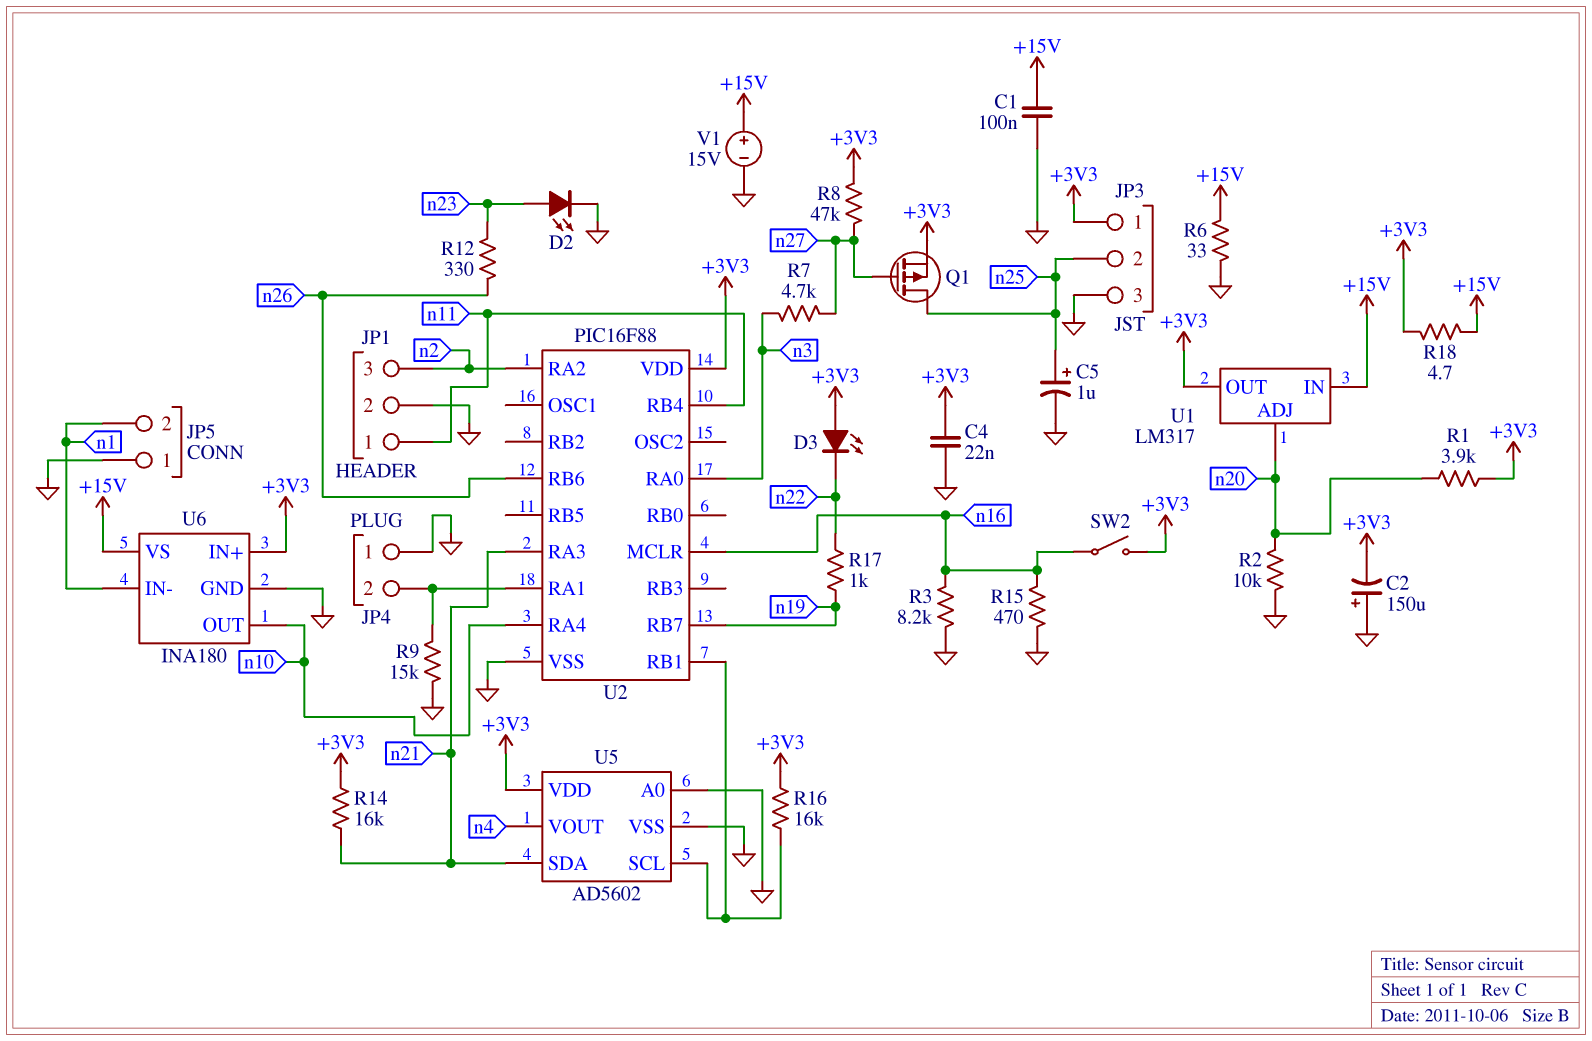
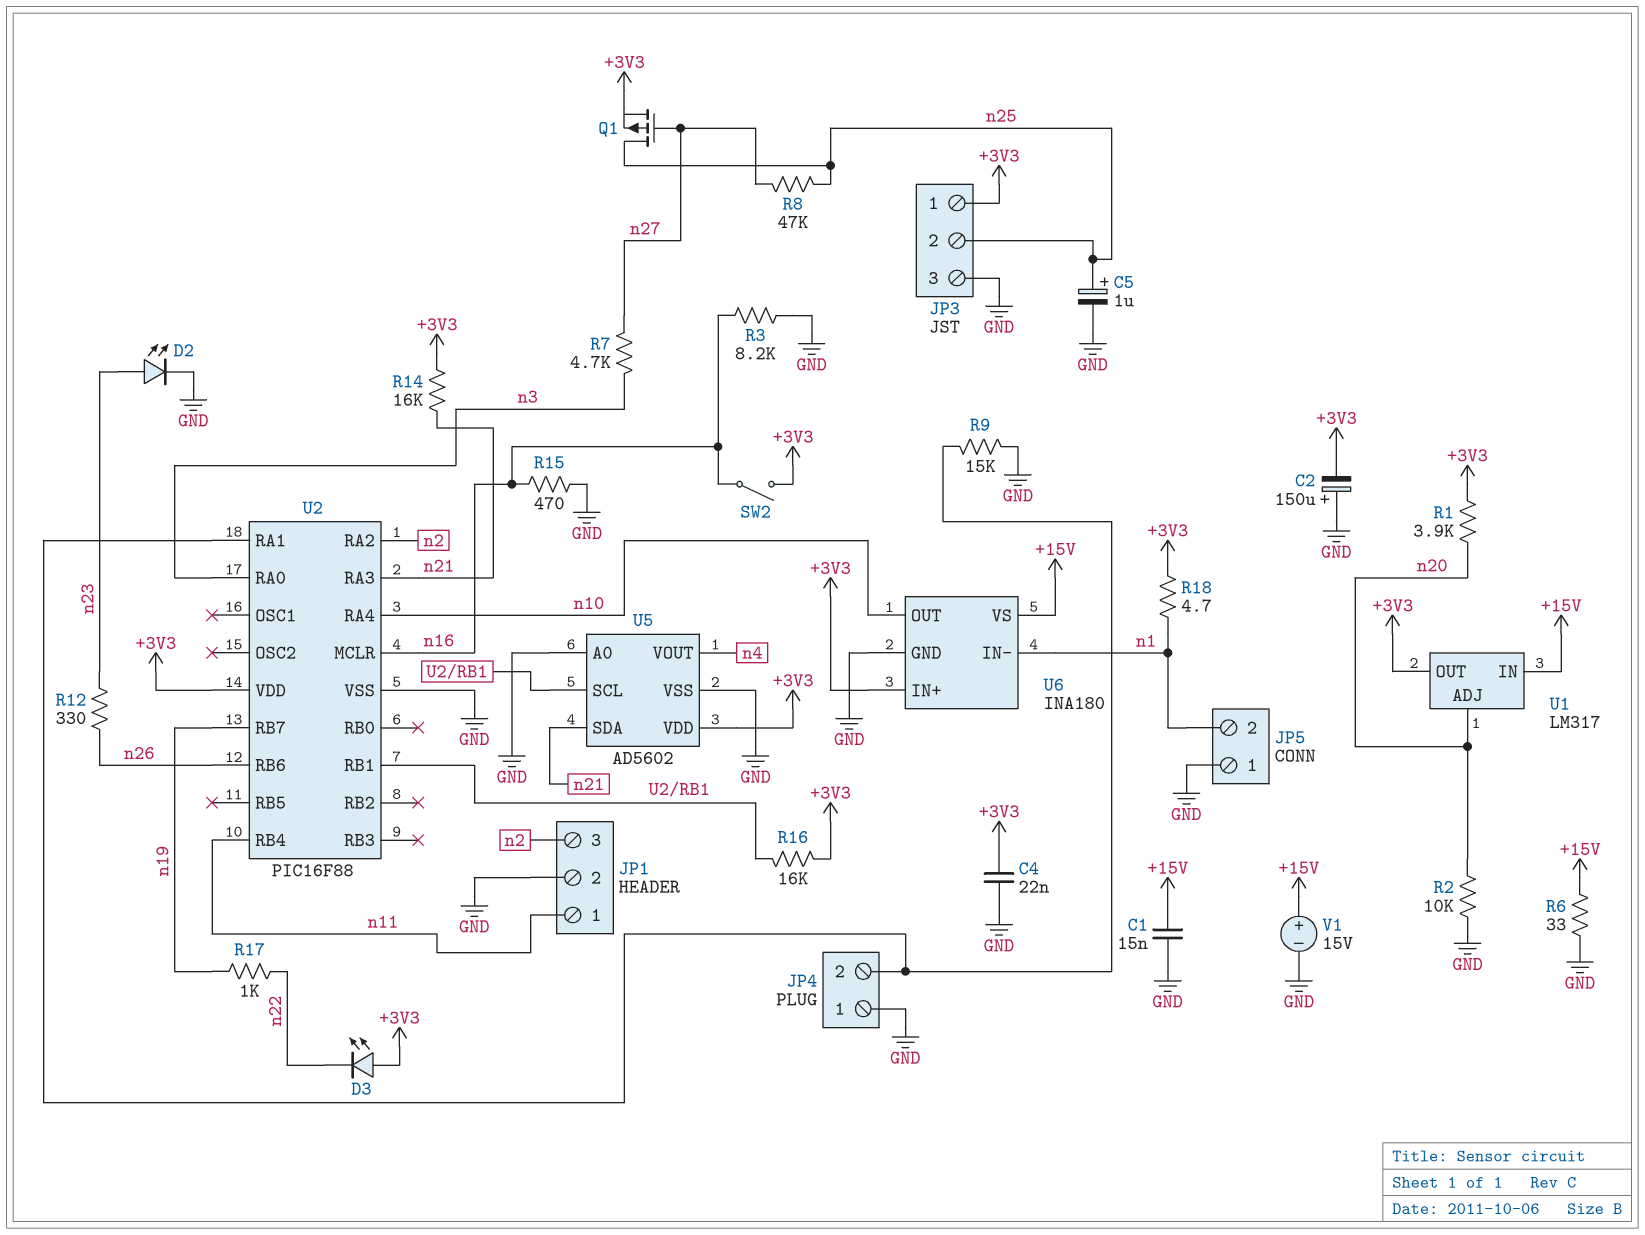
C1: 100nF (+15V, GND) -> 15nF (+15V, GND)
R8: 47k (+3V3, n27) -> 47k (n25, n27)
R18: 4.7 (+3V3, +15V) -> 4.7 (+3V3, n1)

